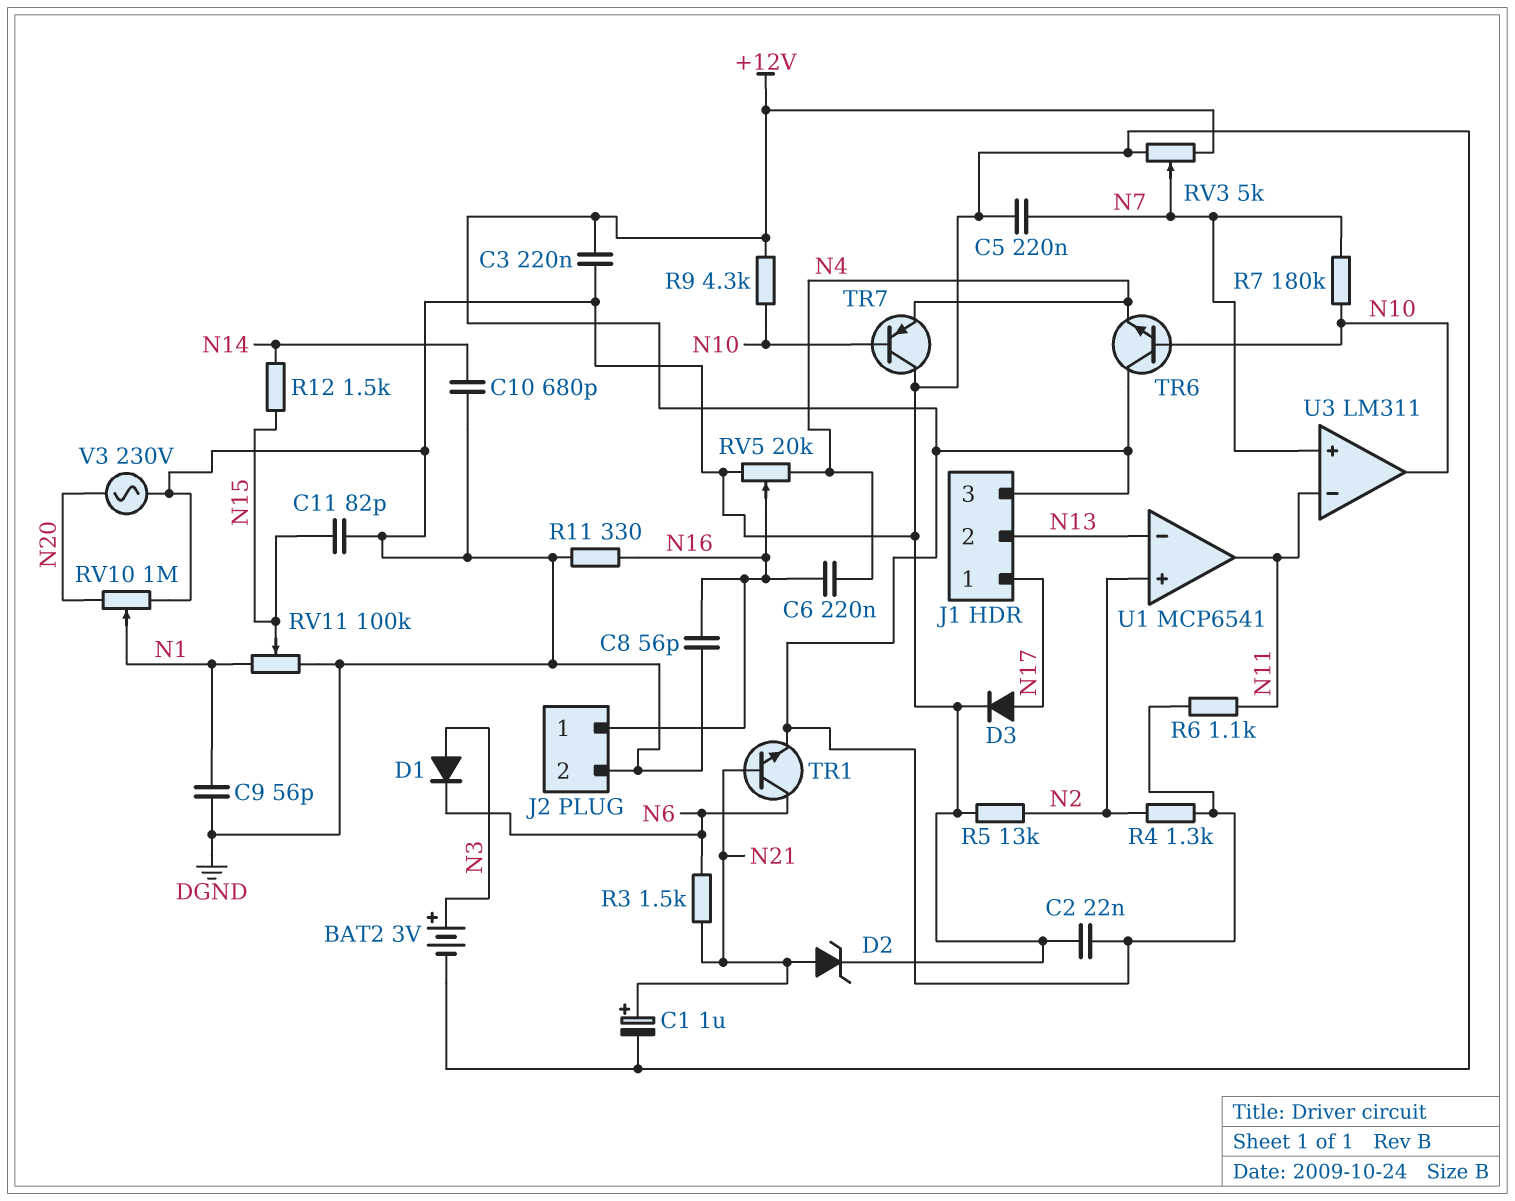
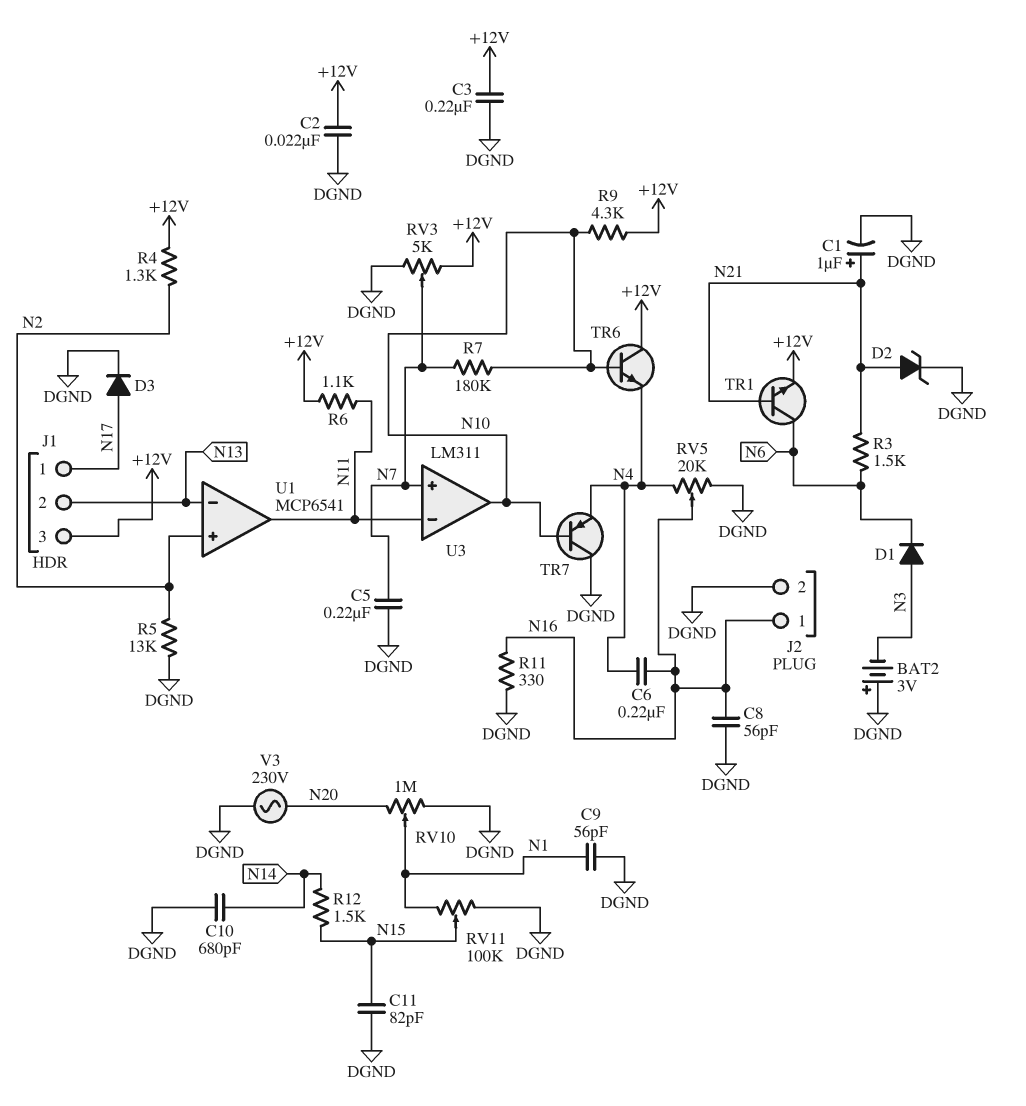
BAT2: 3V (plus N3, minus DGND) -> 3V (plus DGND, minus N3)

